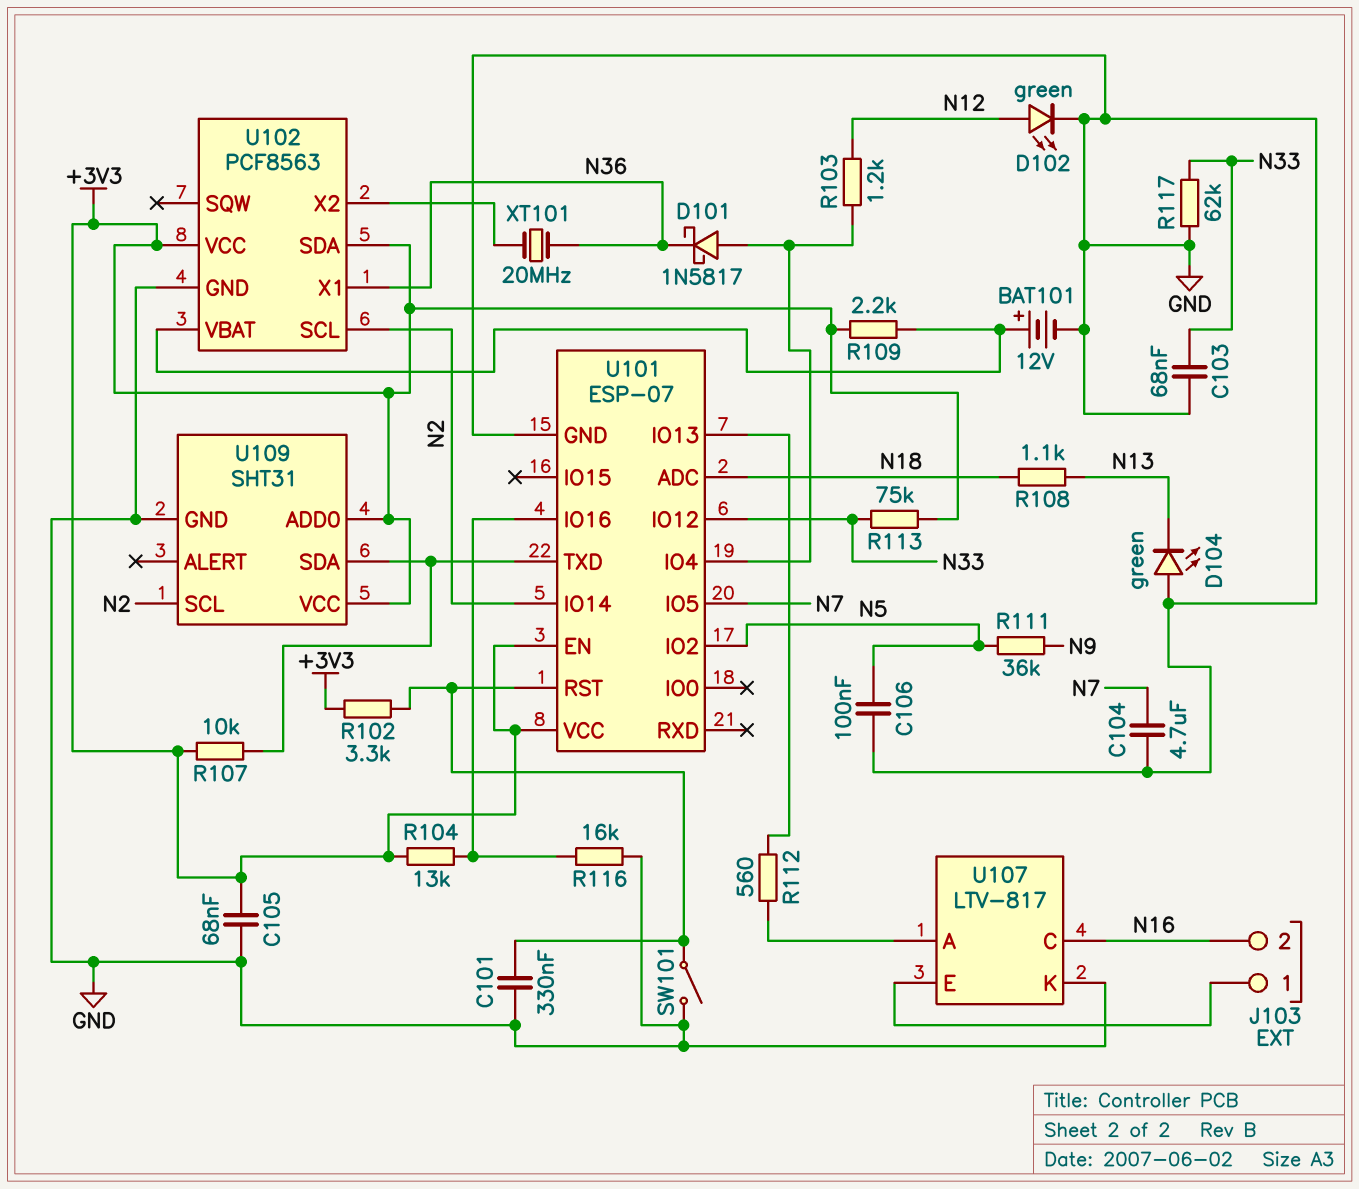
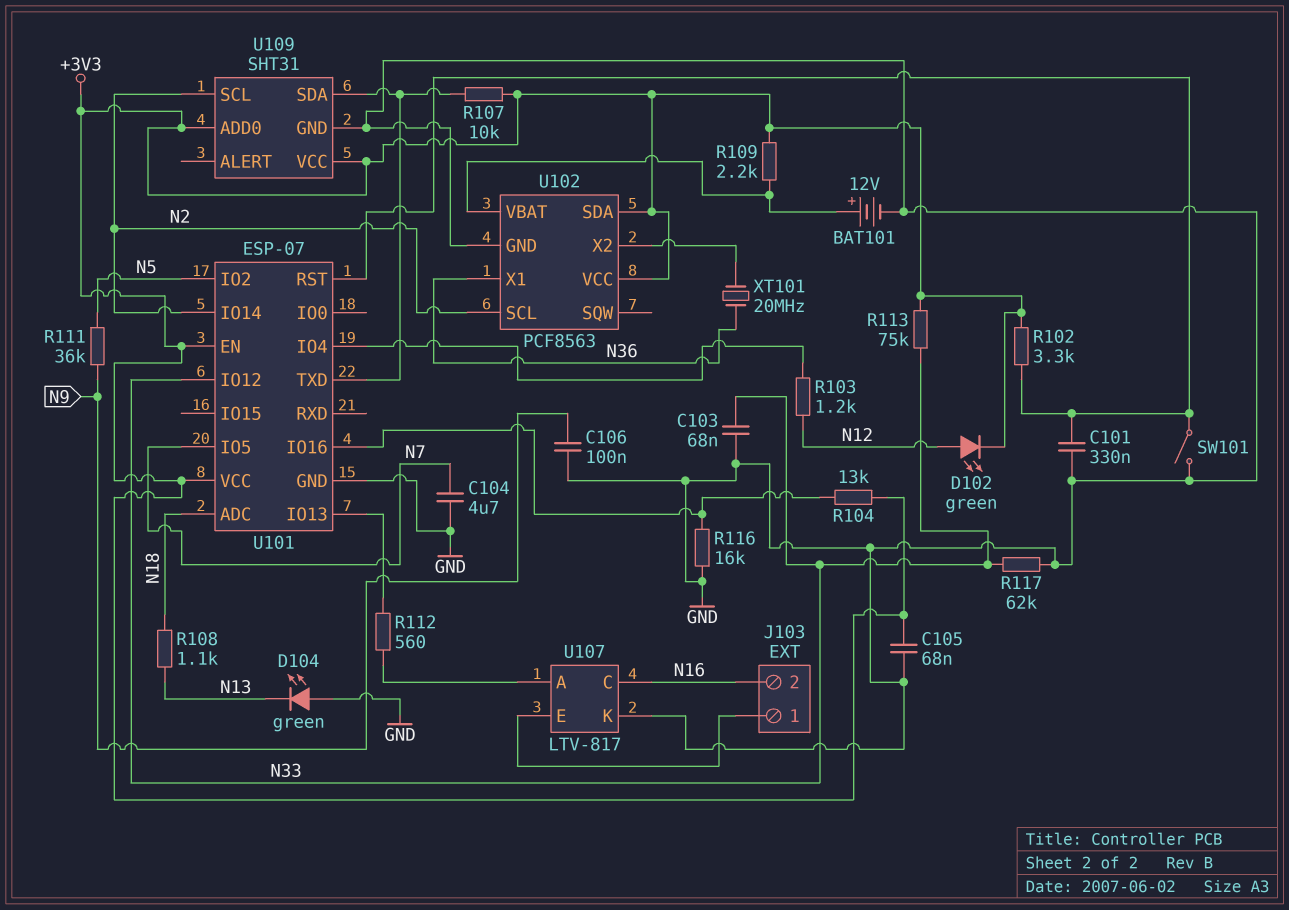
C106: 100nF (GND, N5) -> 100nF (GND, N9)
D101: schottky 1N5817 (A U101/IO4, K N36) -> none
D102: LED green (A N12, K GND) -> LED green (A N12, K +3V3)

